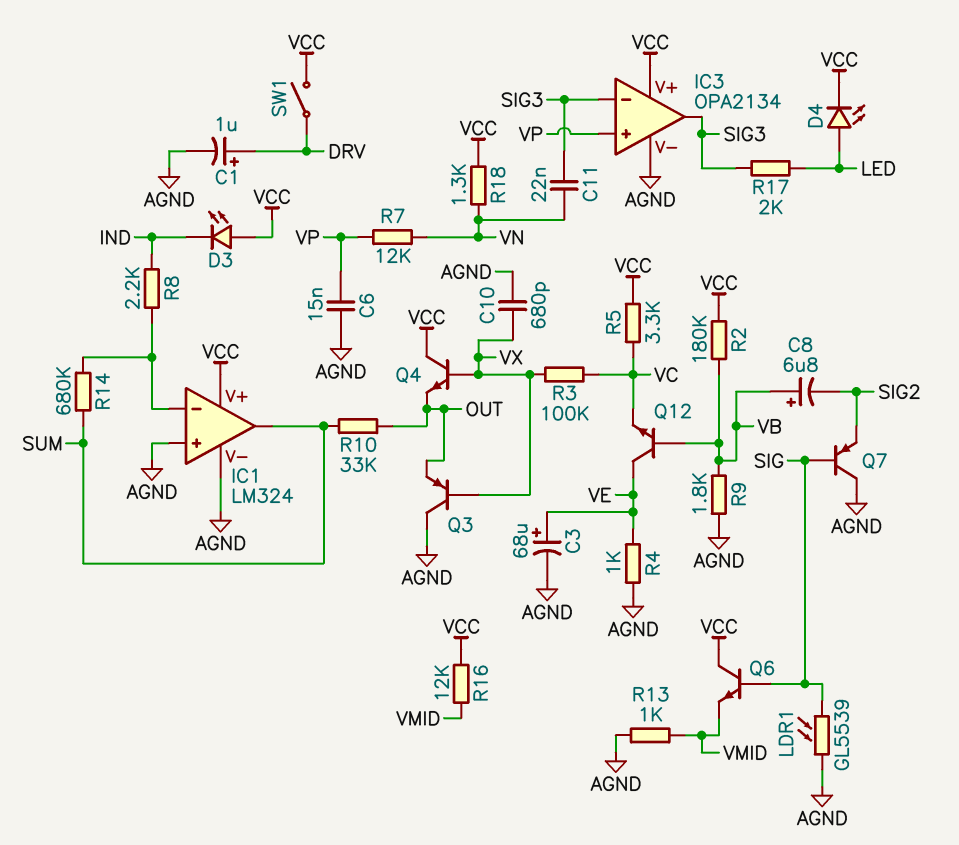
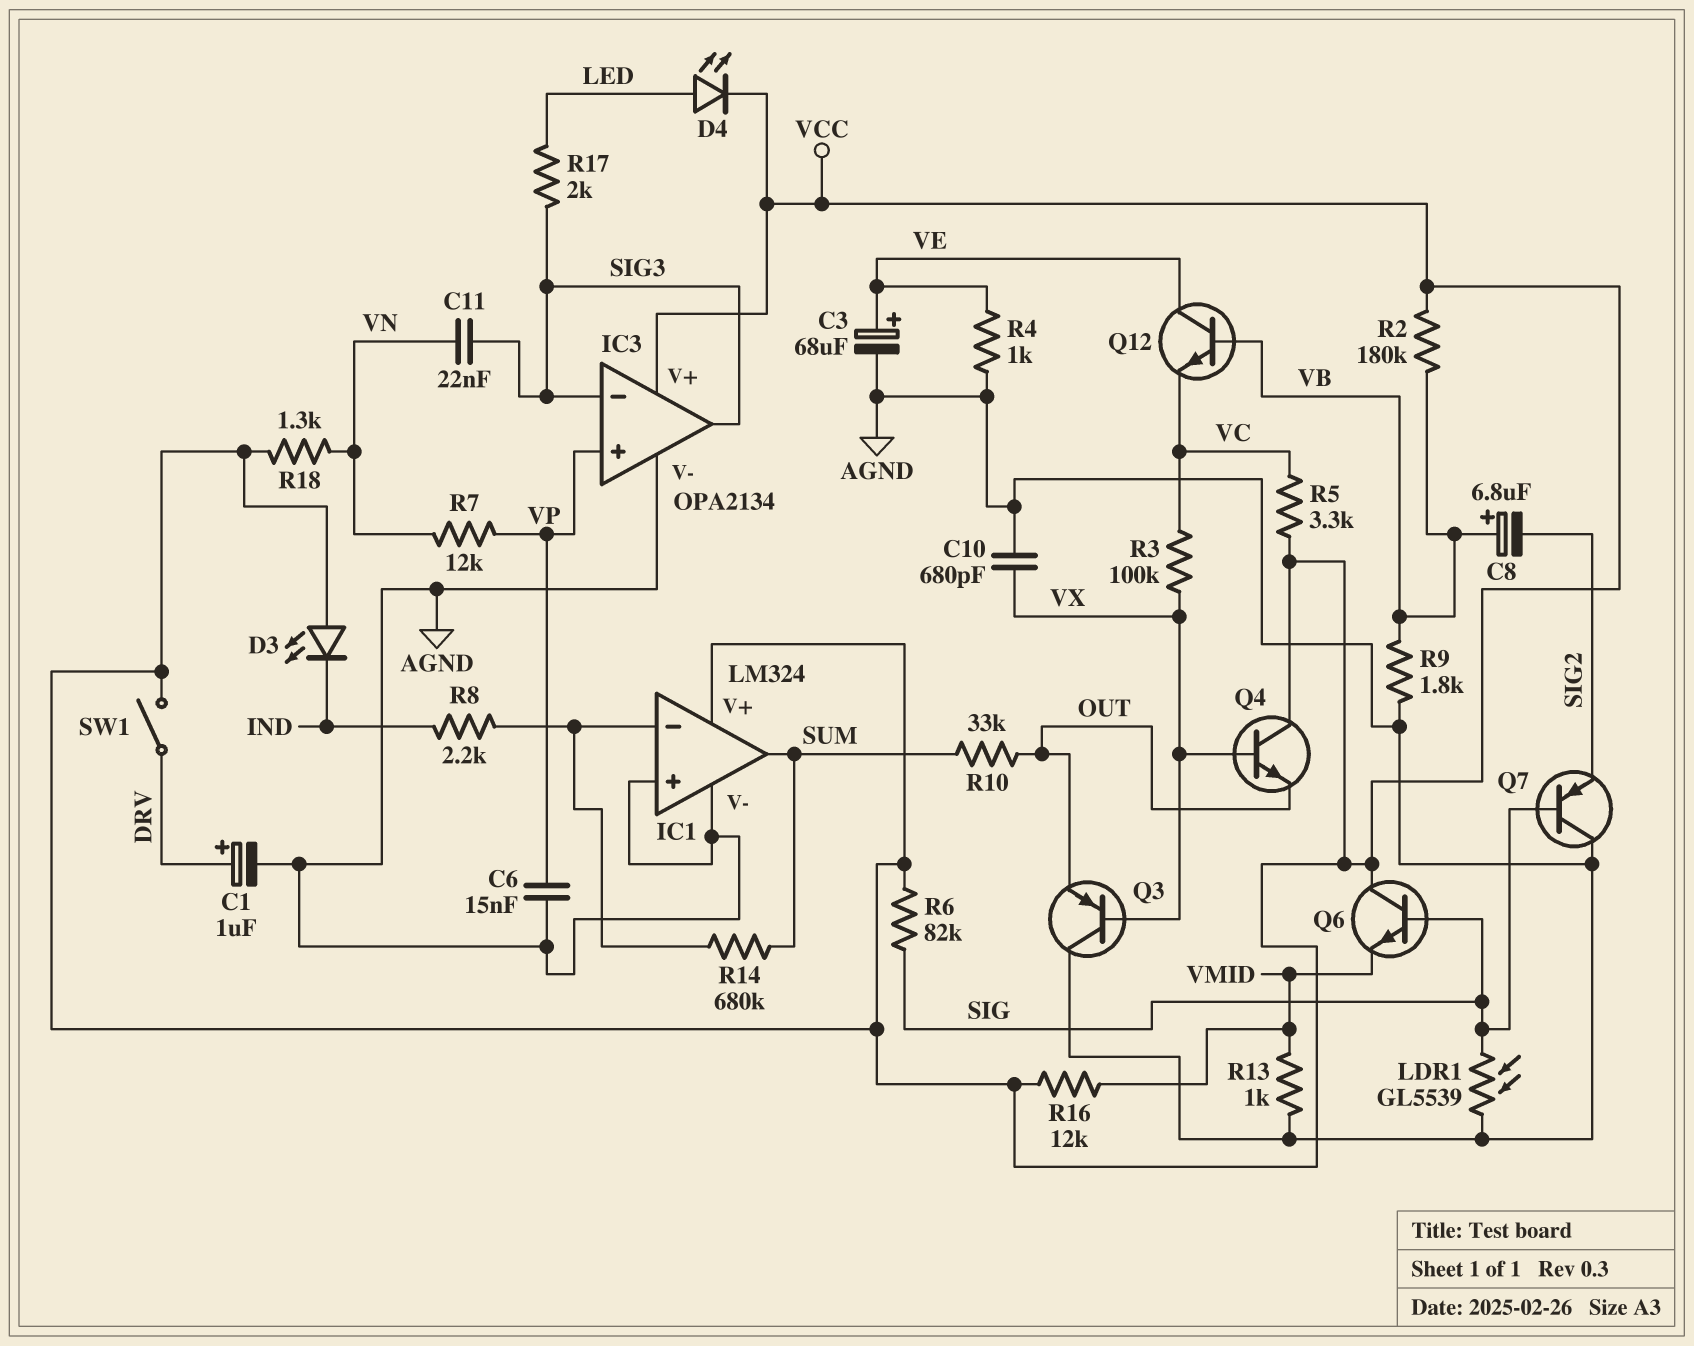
R6: none -> 82k (SIG, VCC)

